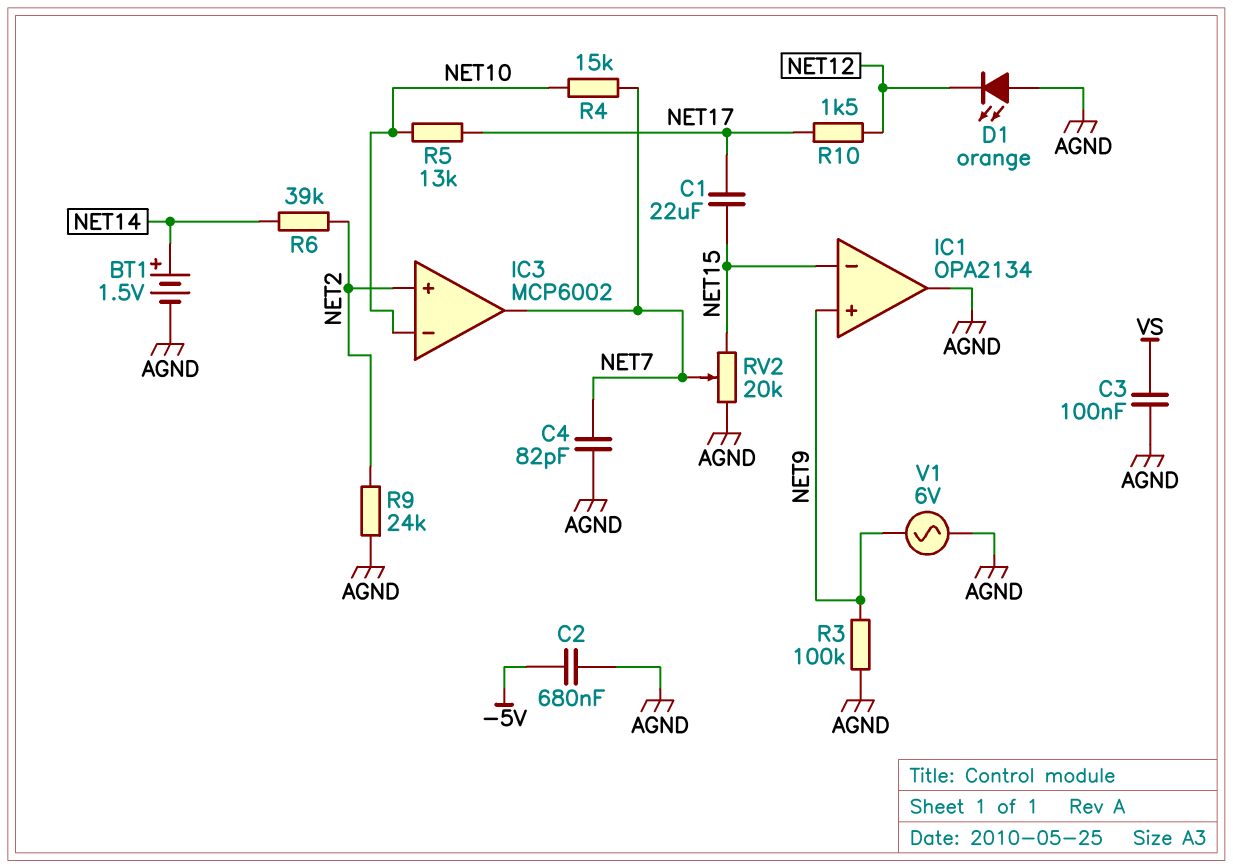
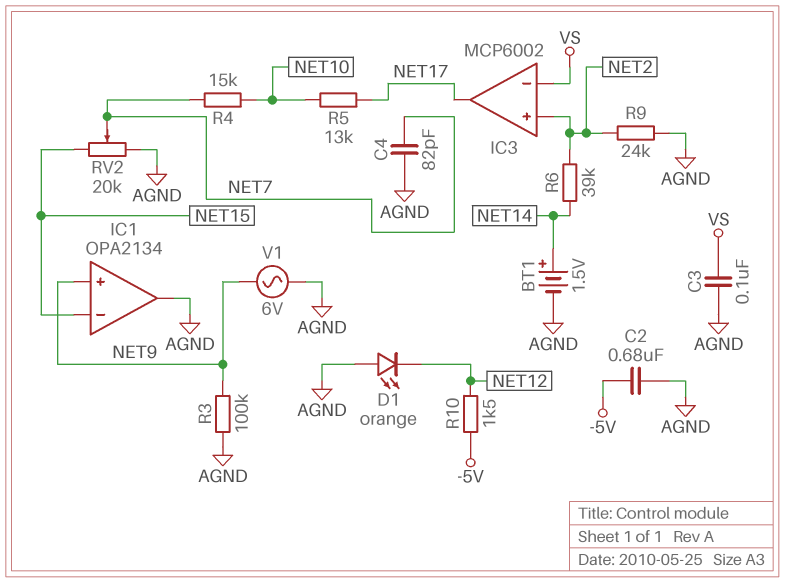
C1: 22uF (NET15, NET17) -> none
IC3 pin in-: NET10 -> VS
IC3 pin out: NET7 -> NET17
R10: 1.5k (NET12, NET17) -> 1.5k (-5V, NET12)

